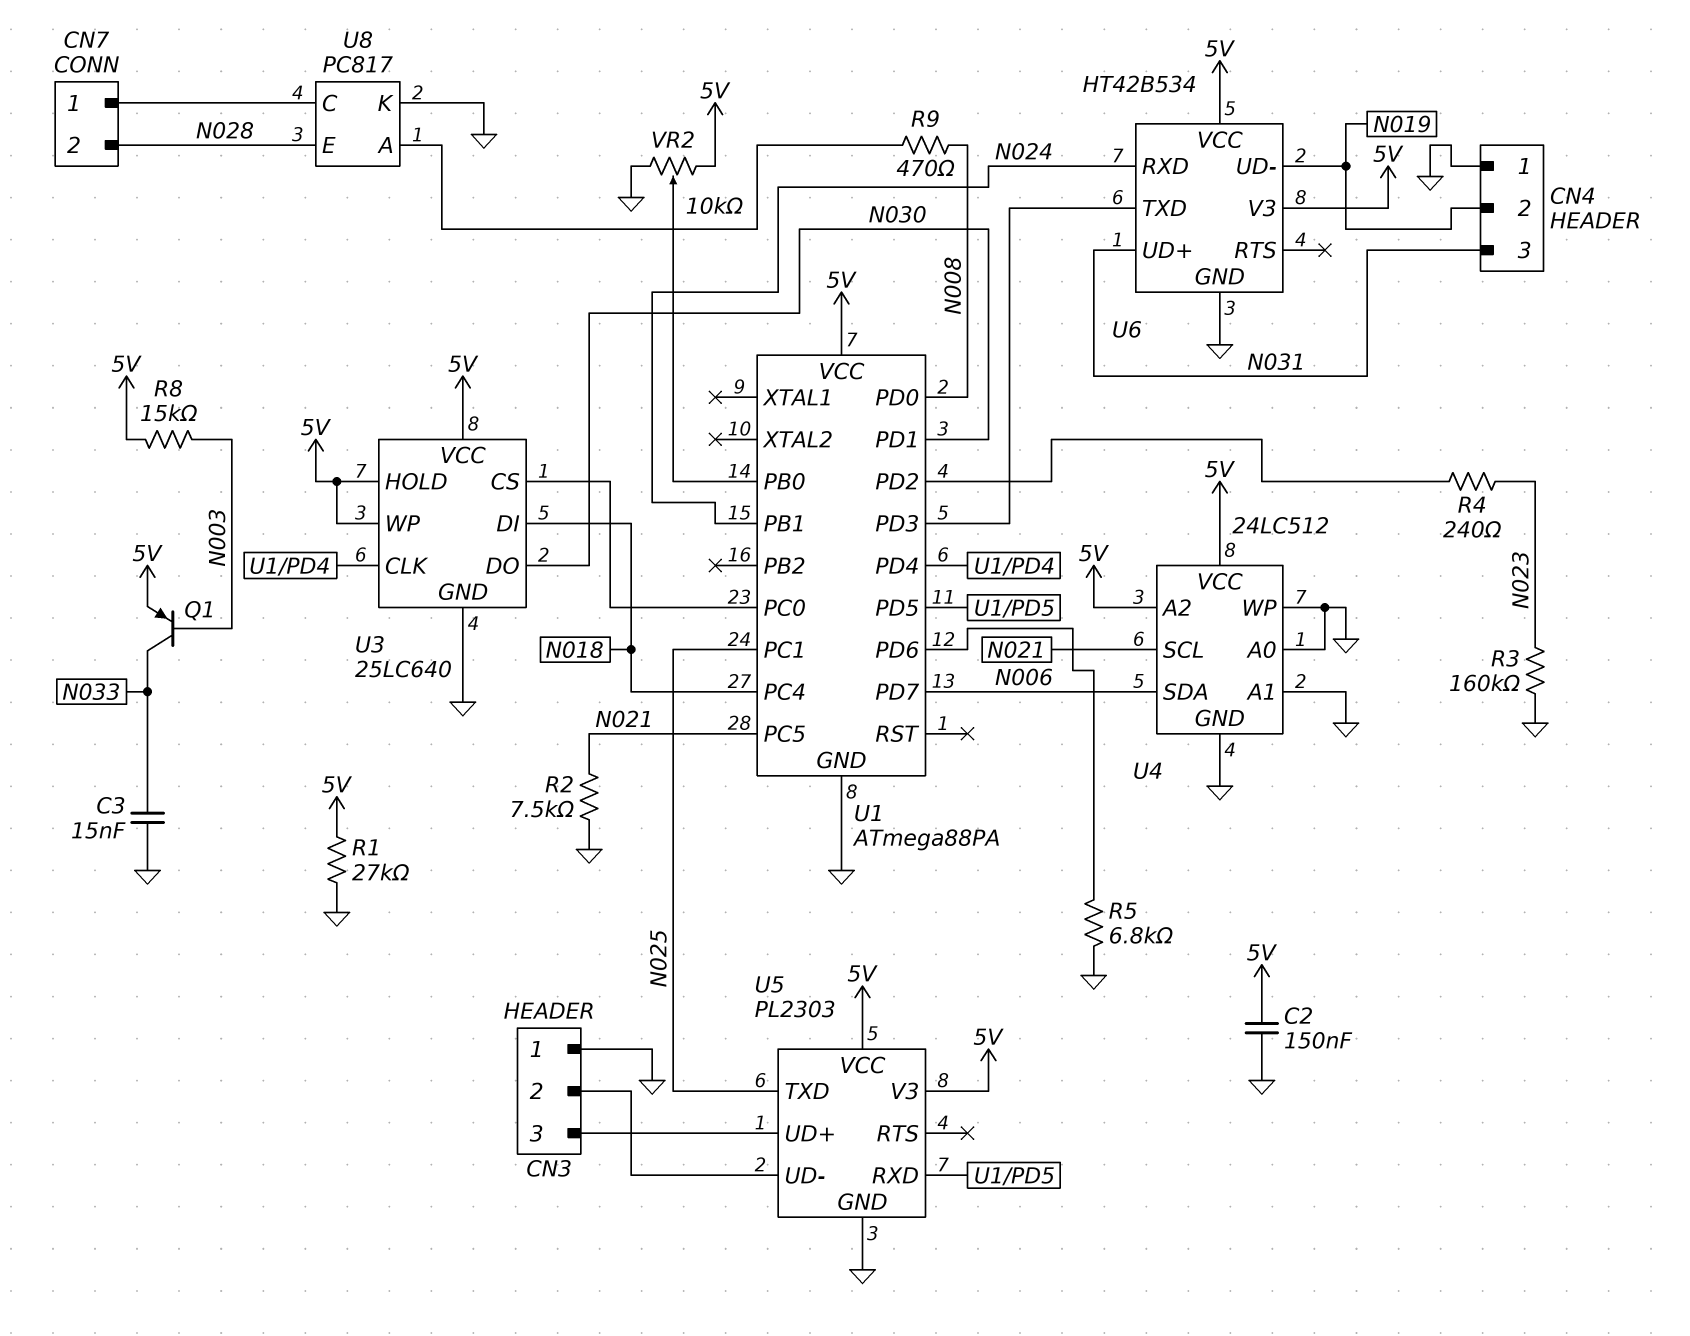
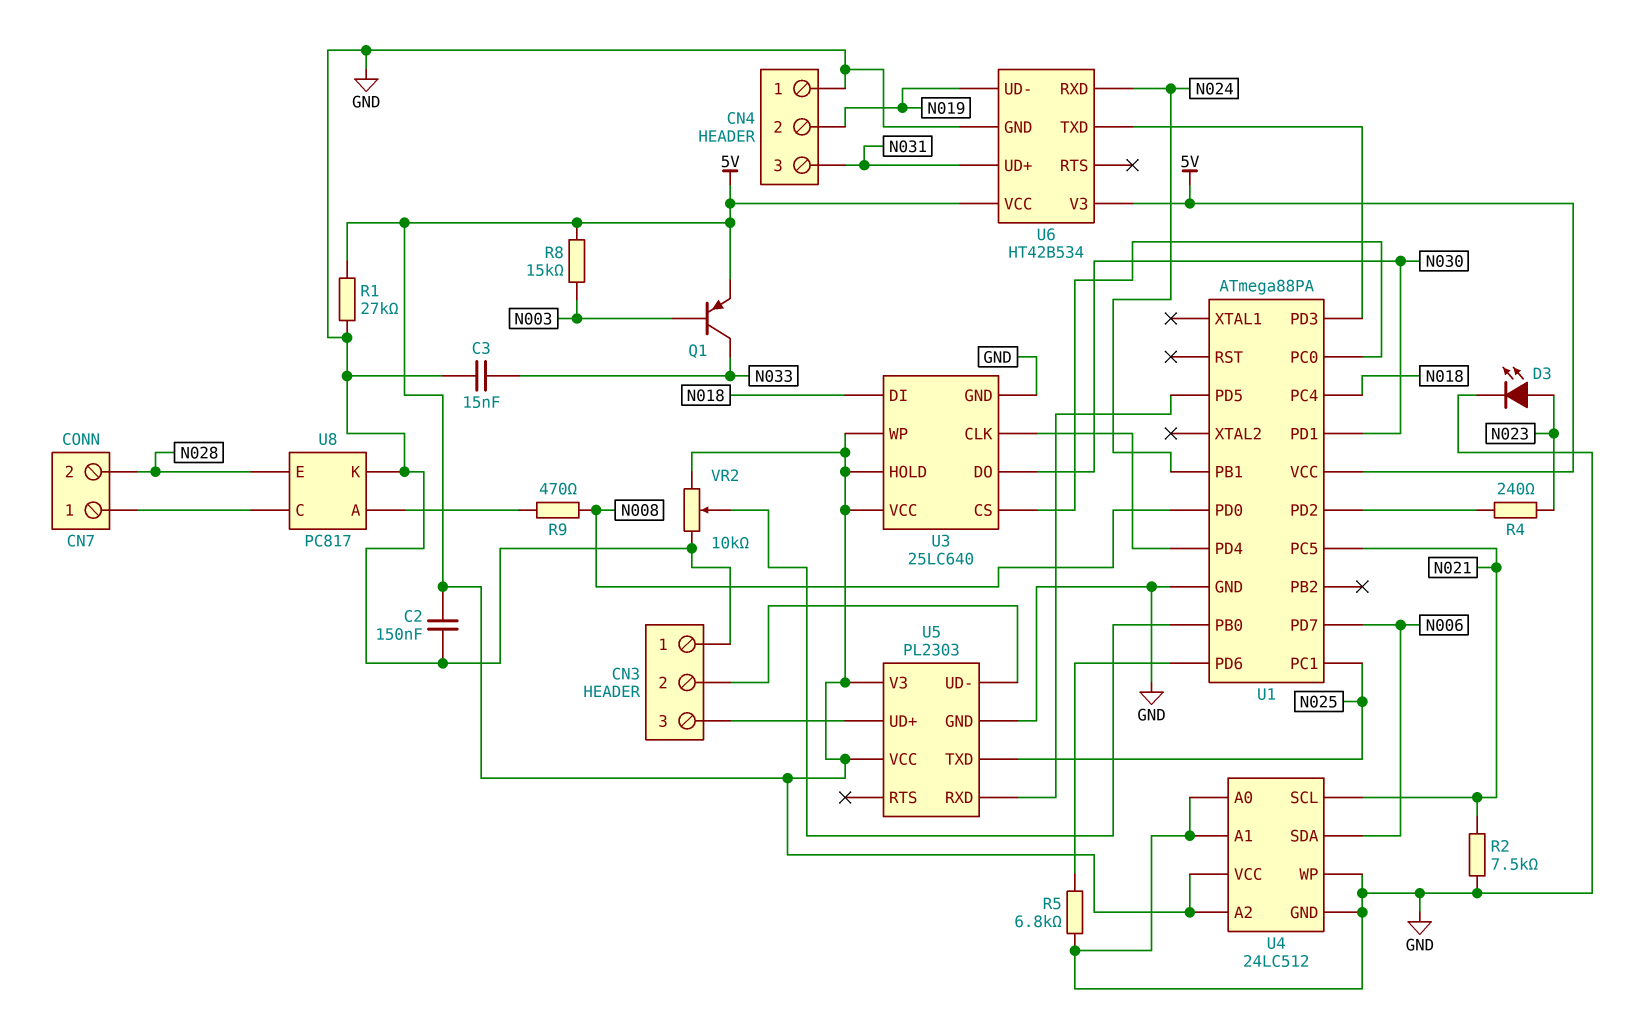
D3: none -> LED (A N023, K GND)
R3: 160k (GND, N023) -> none

